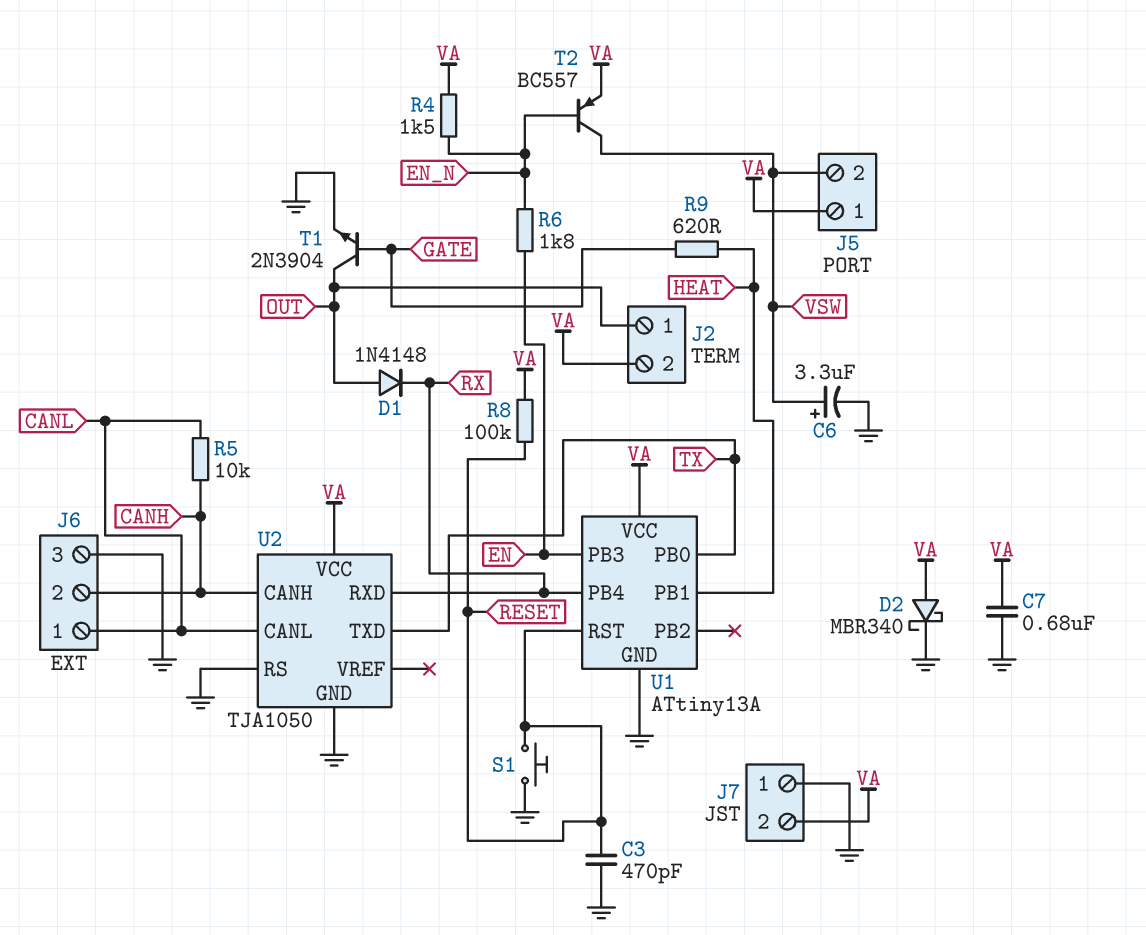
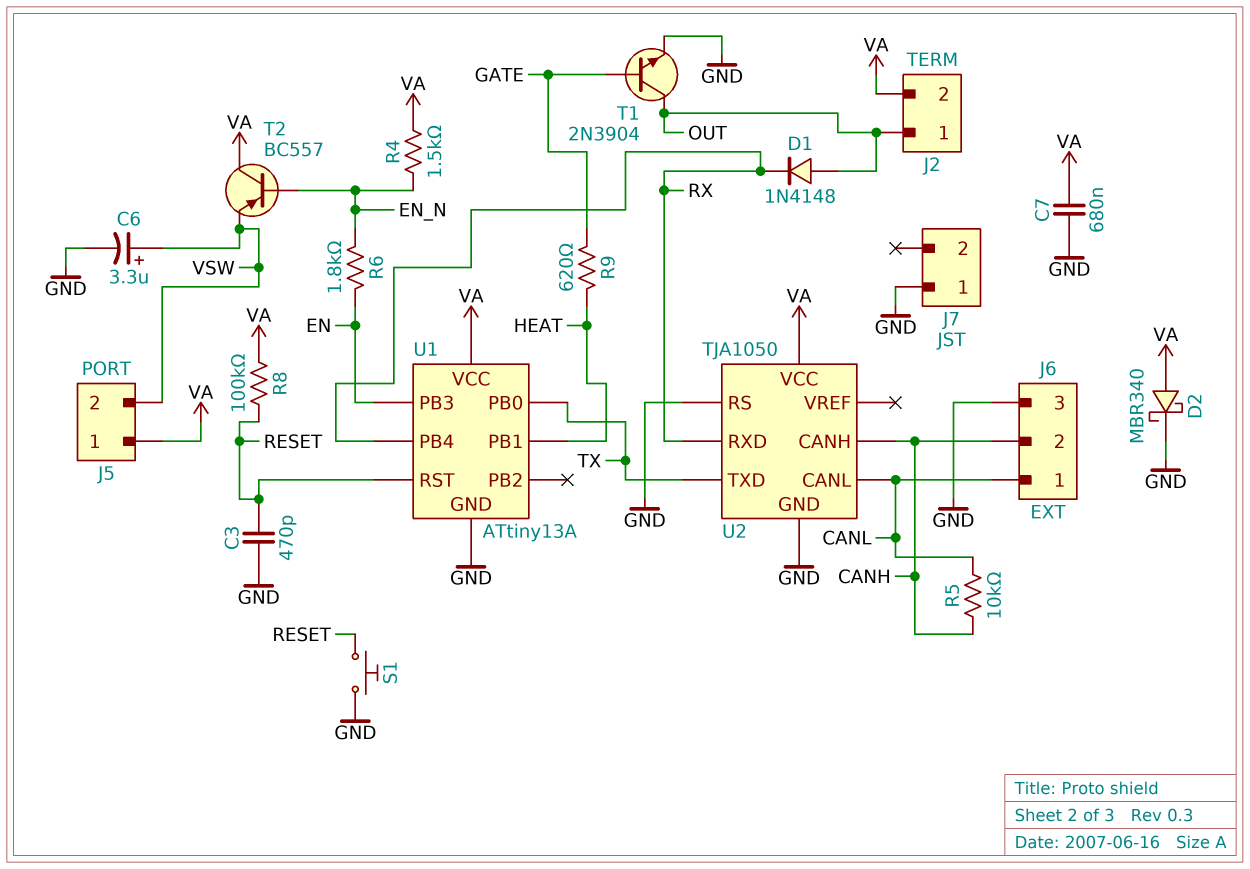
J7 pin 2: VA -> none
T2: PNP BC557 (B EN_N, C VSW, E VA) -> PNP BC557 (B EN_N, C VA, E VSW)

